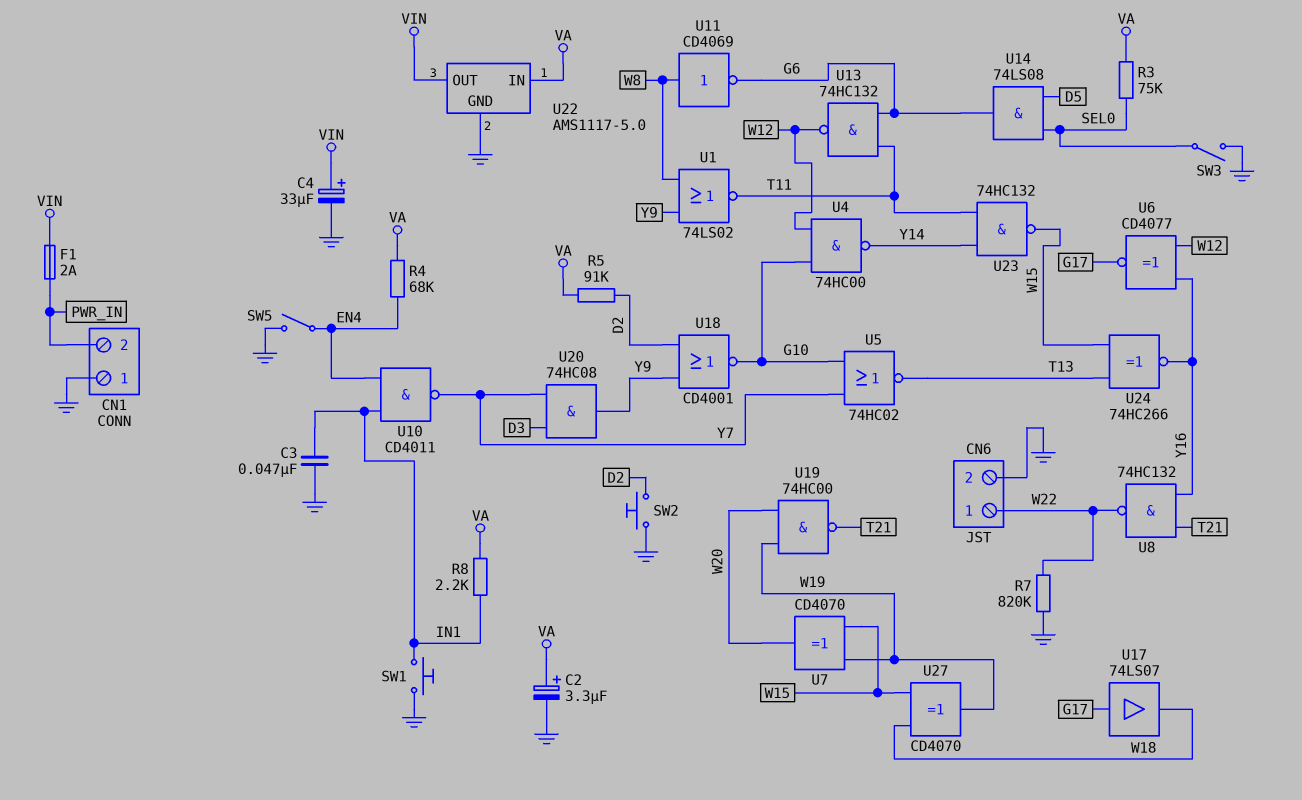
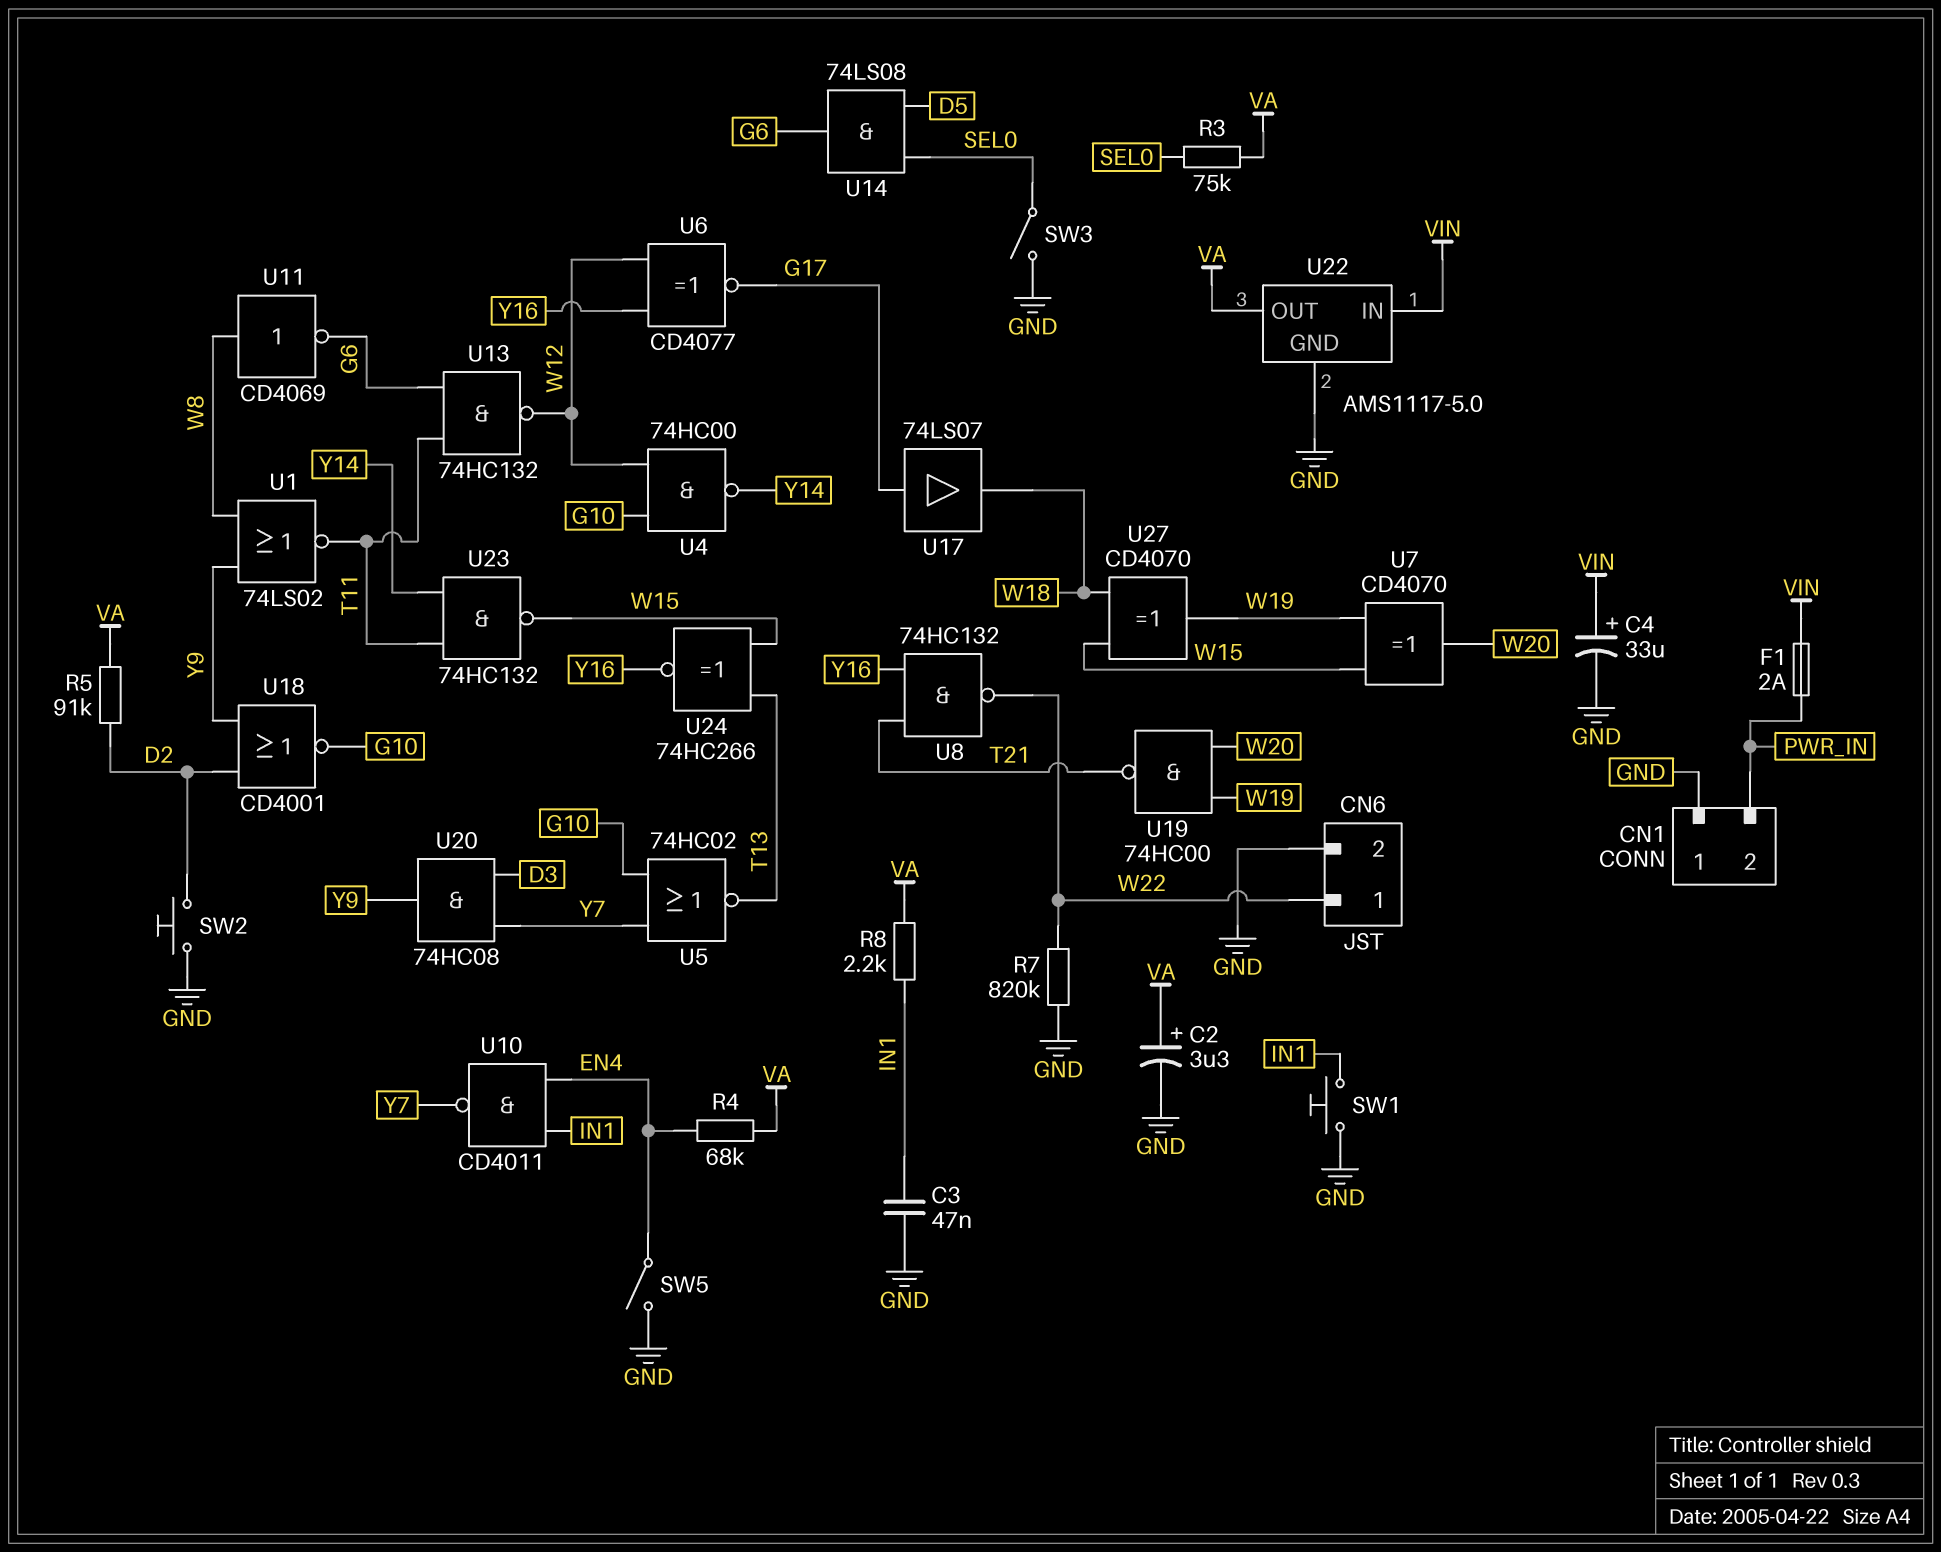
U22 pin IN: VA -> VIN
U22 pin OUT: VIN -> VA

